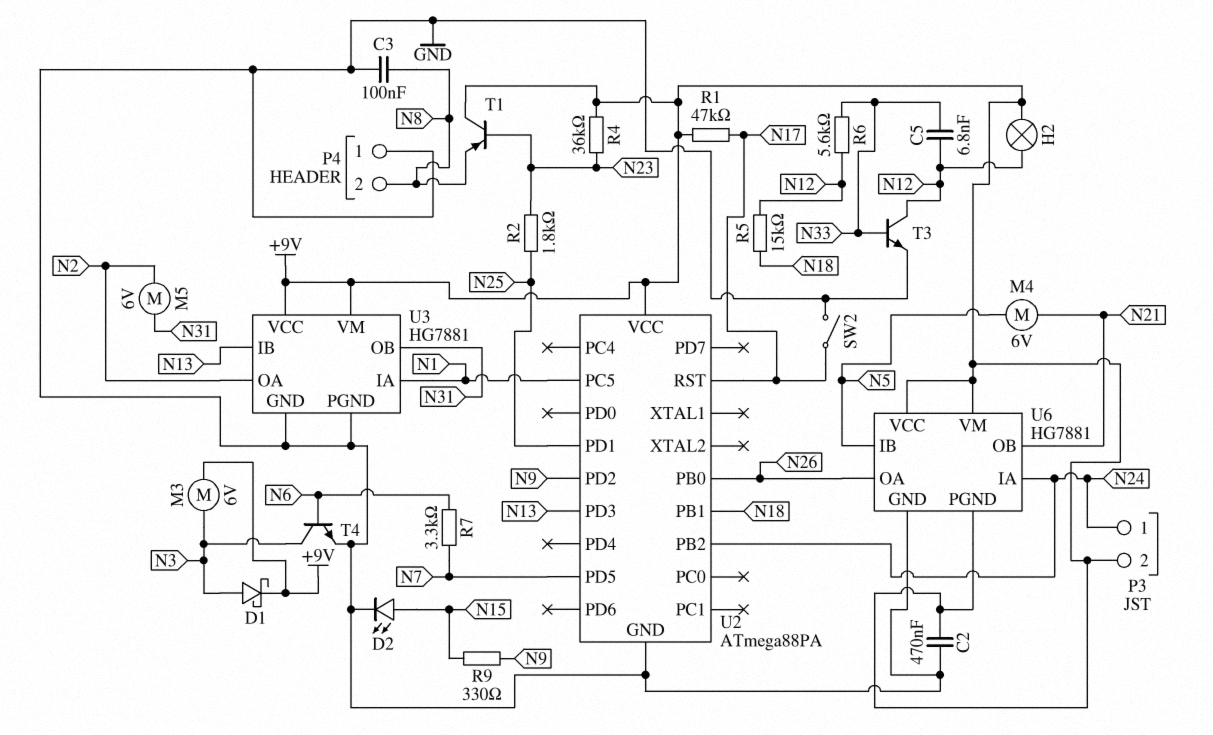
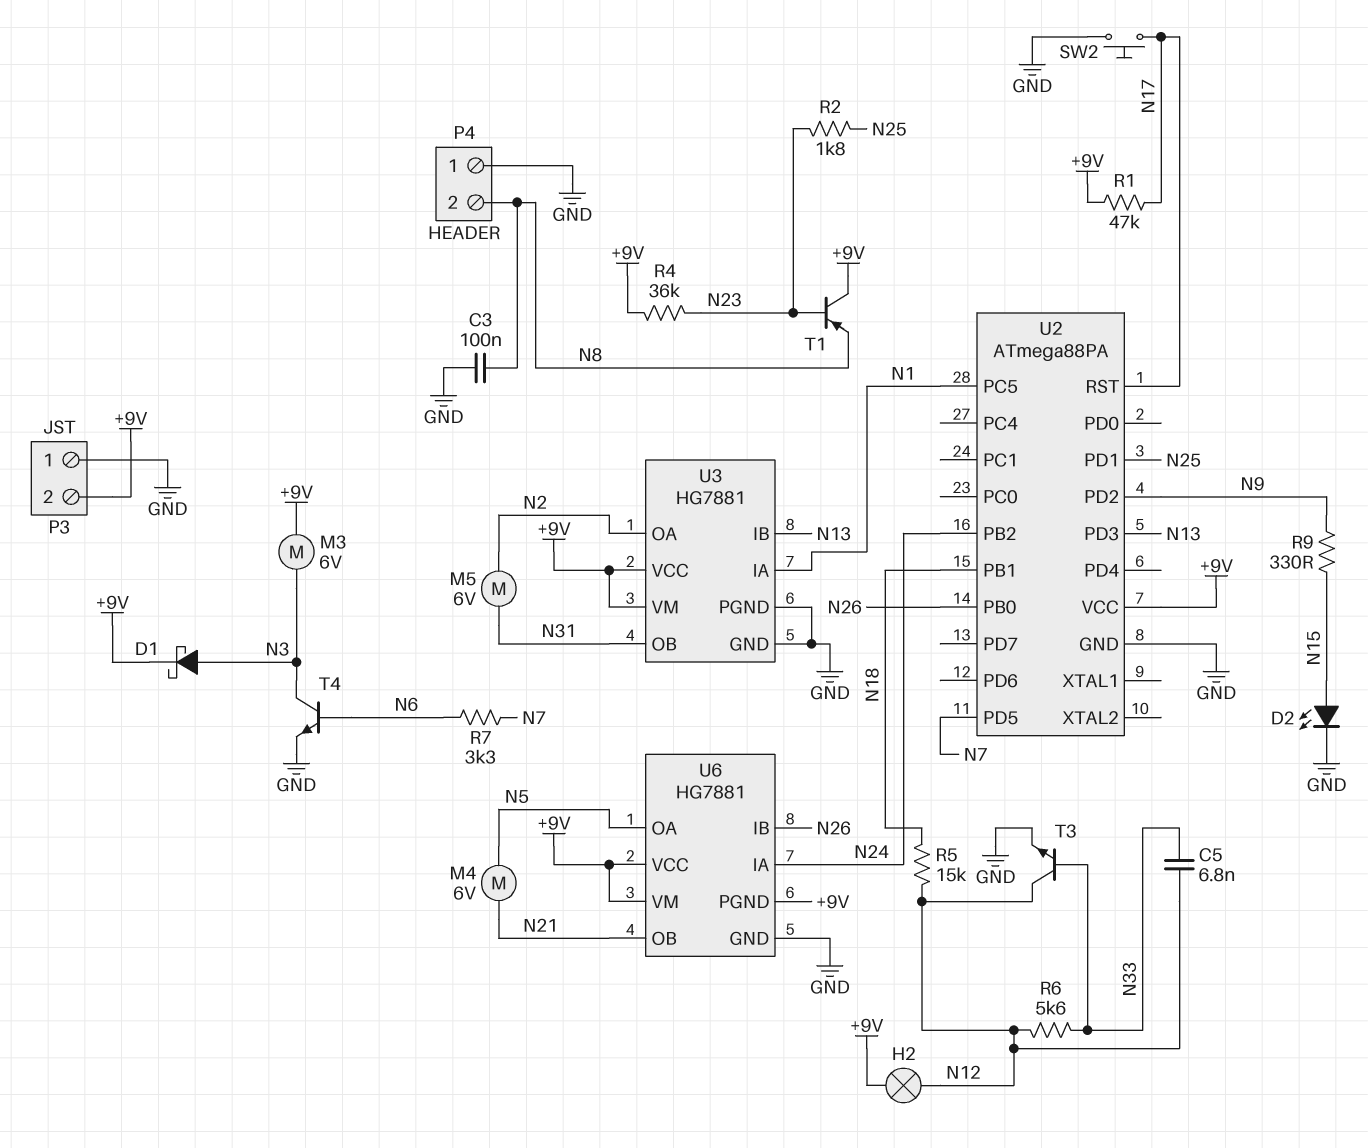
C2: 470nF (+9V, GND) -> none
P3 pin 1: N24 -> GND
SW2: switch (GND, N17) -> button (GND, N17)
U6 pin IB: N5 -> N26
U6 pin OA: N26 -> N5

